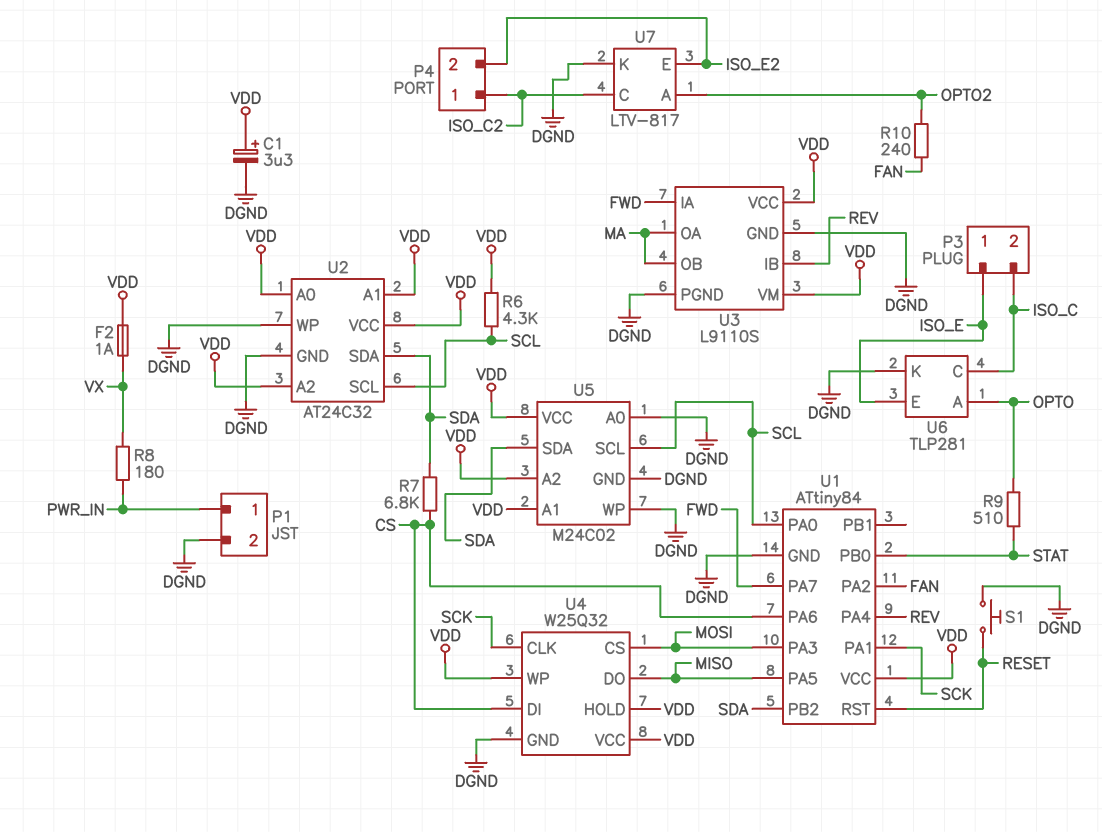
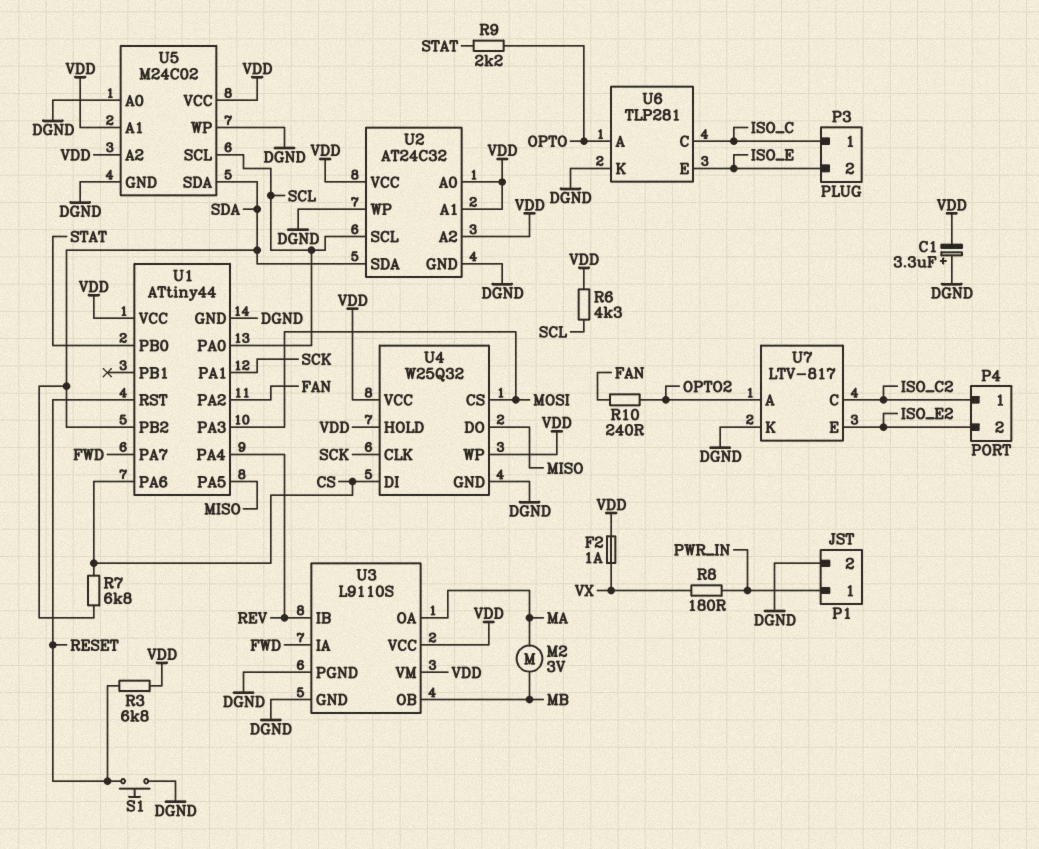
C1: 3.3uF (plus VDD, minus DGND) -> 3.3uF (plus DGND, minus VDD)
M2: none -> motor 3V (MA, MB)
P3 pin 1: ISO_E -> ISO_C
P3 pin 2: ISO_C -> ISO_E
R3: none -> 6.8k (RESET, VDD)
R9: 510 (OPTO, STAT) -> 2.2k (OPTO, STAT)
U1: ATtiny84 -> ATtiny44
U3 pin OB: MA -> MB

